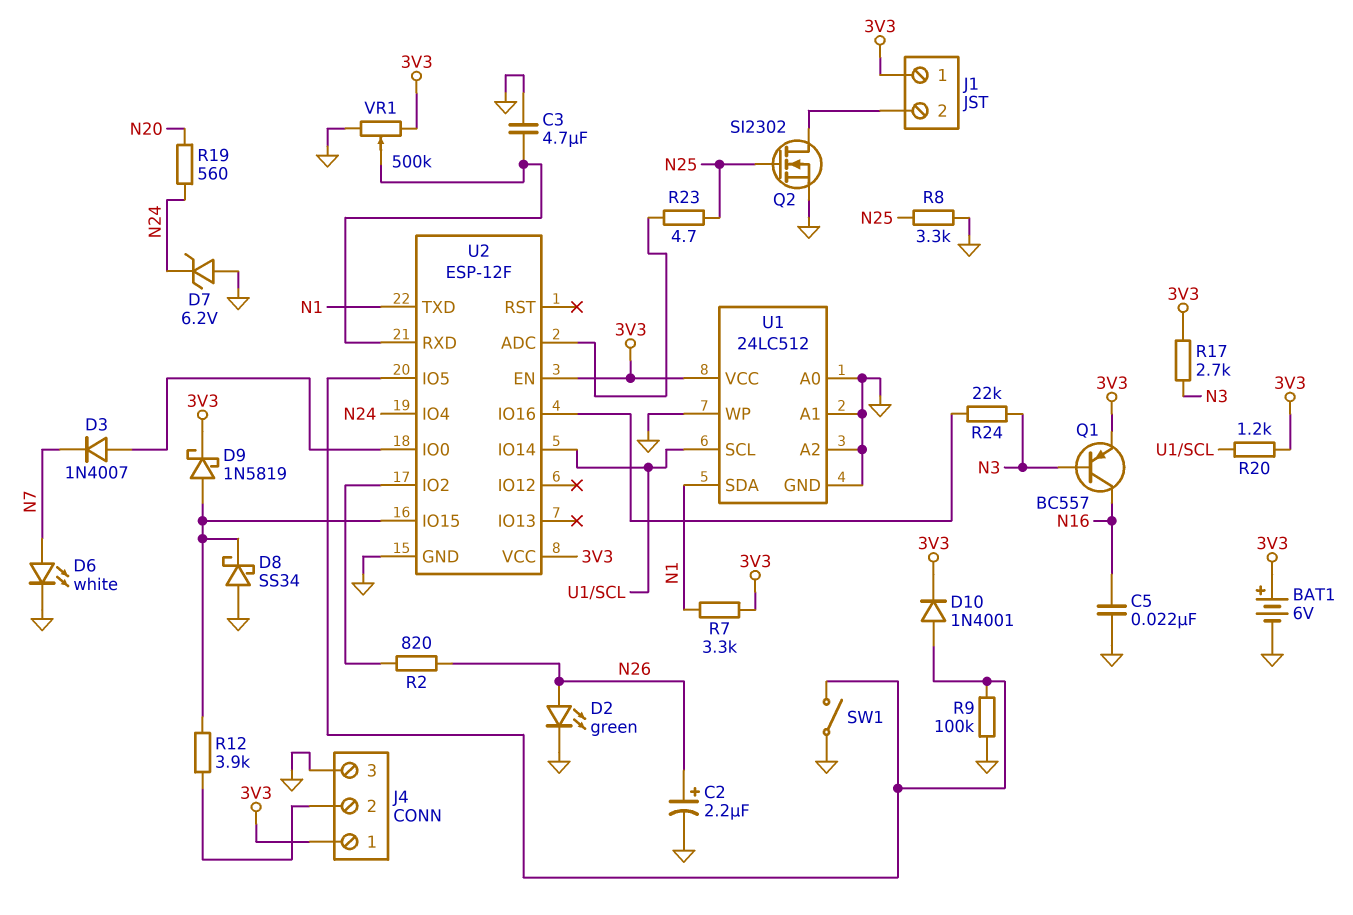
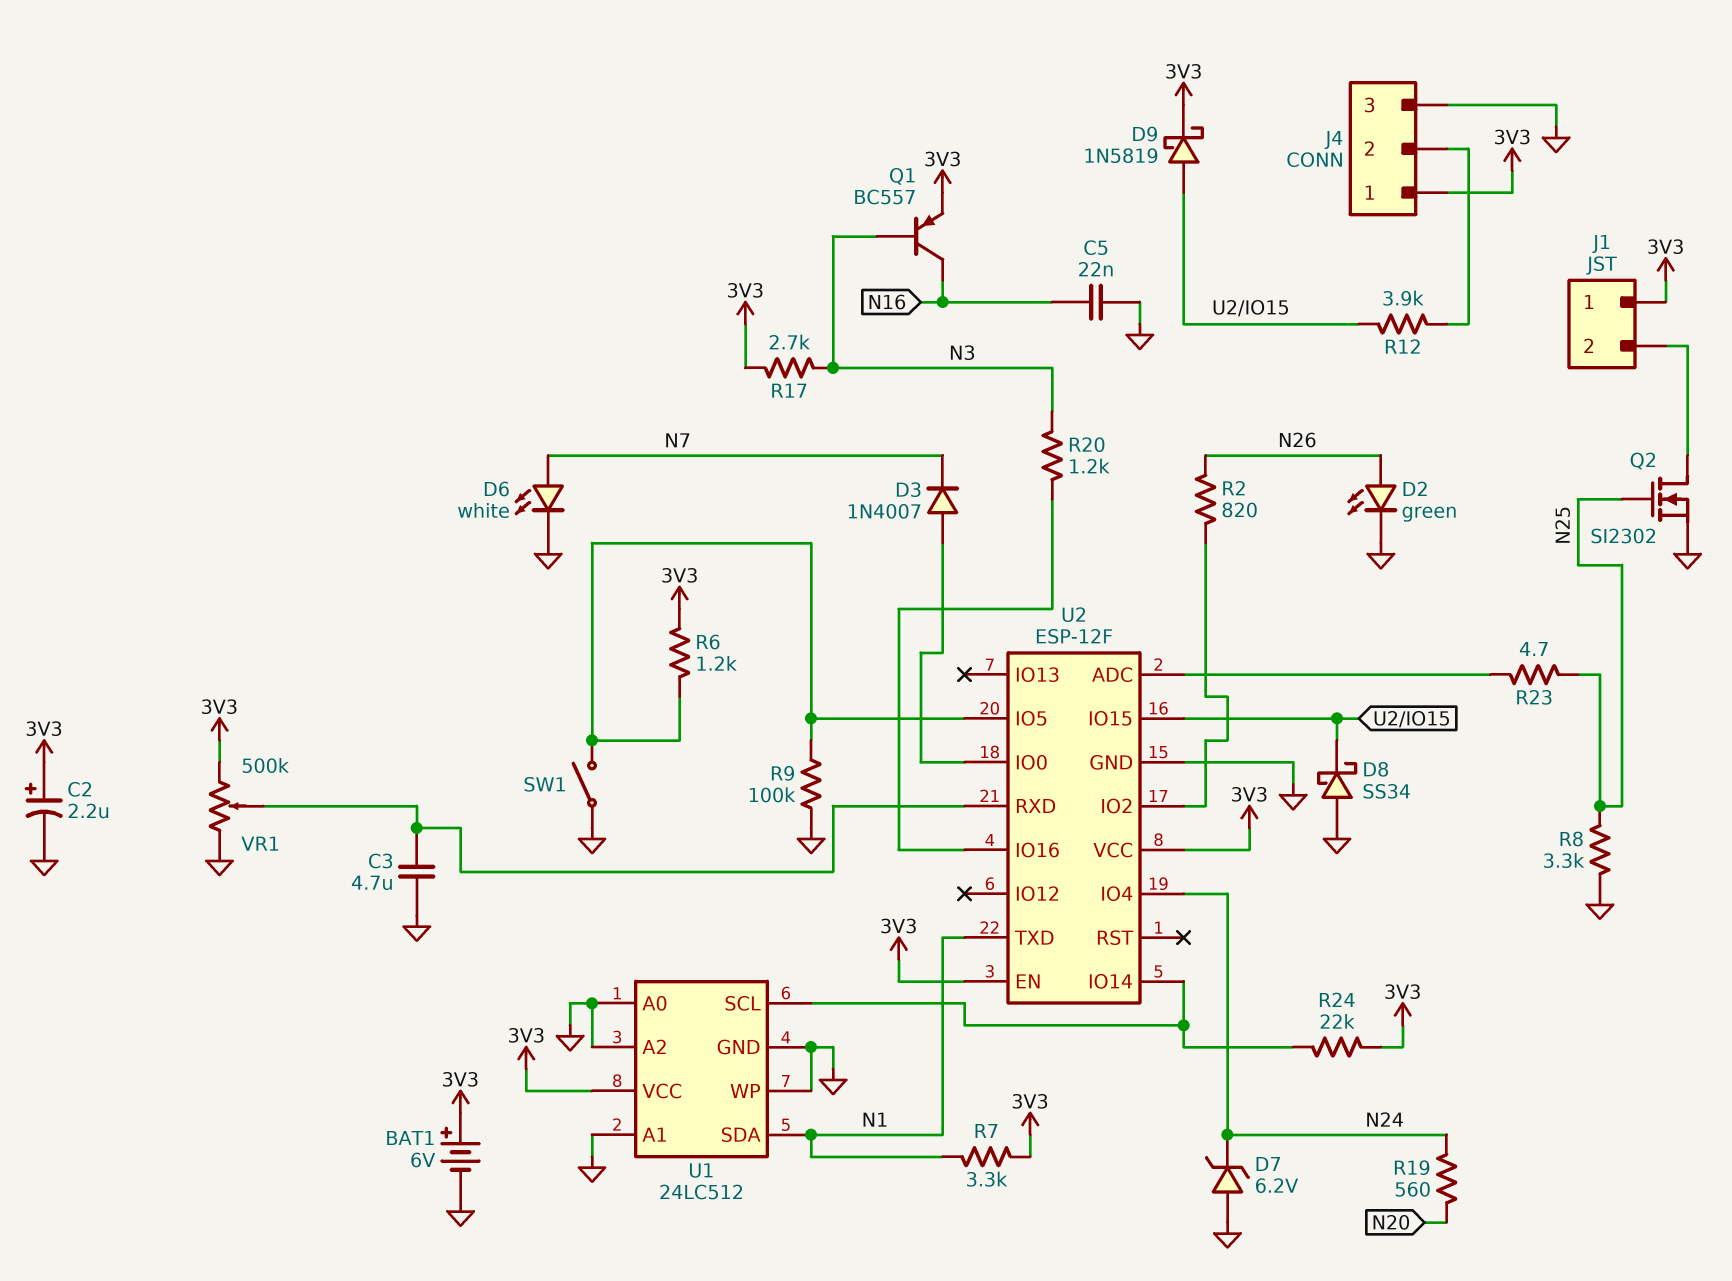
C2: 2.2uF (plus N26, minus GND) -> 2.2uF (plus 3V3, minus GND)
D10: diode 1N4001 (A U2/IO5, K 3V3) -> none
R6: none -> 1.2k (3V3, U2/IO5)
R20: 1.2k (3V3, U1/SCL) -> 1.2k (N3, U2/IO16)
R24: 22k (N3, U2/IO16) -> 22k (3V3, U1/SCL)

